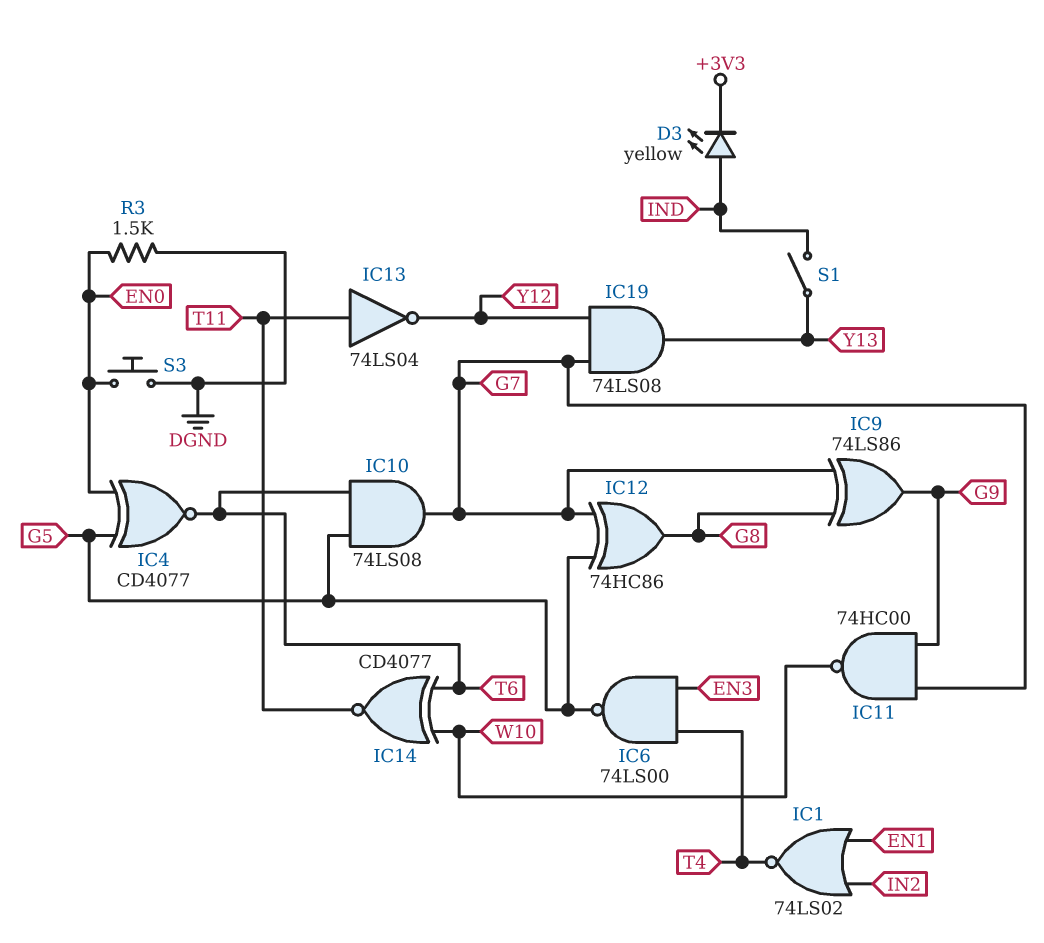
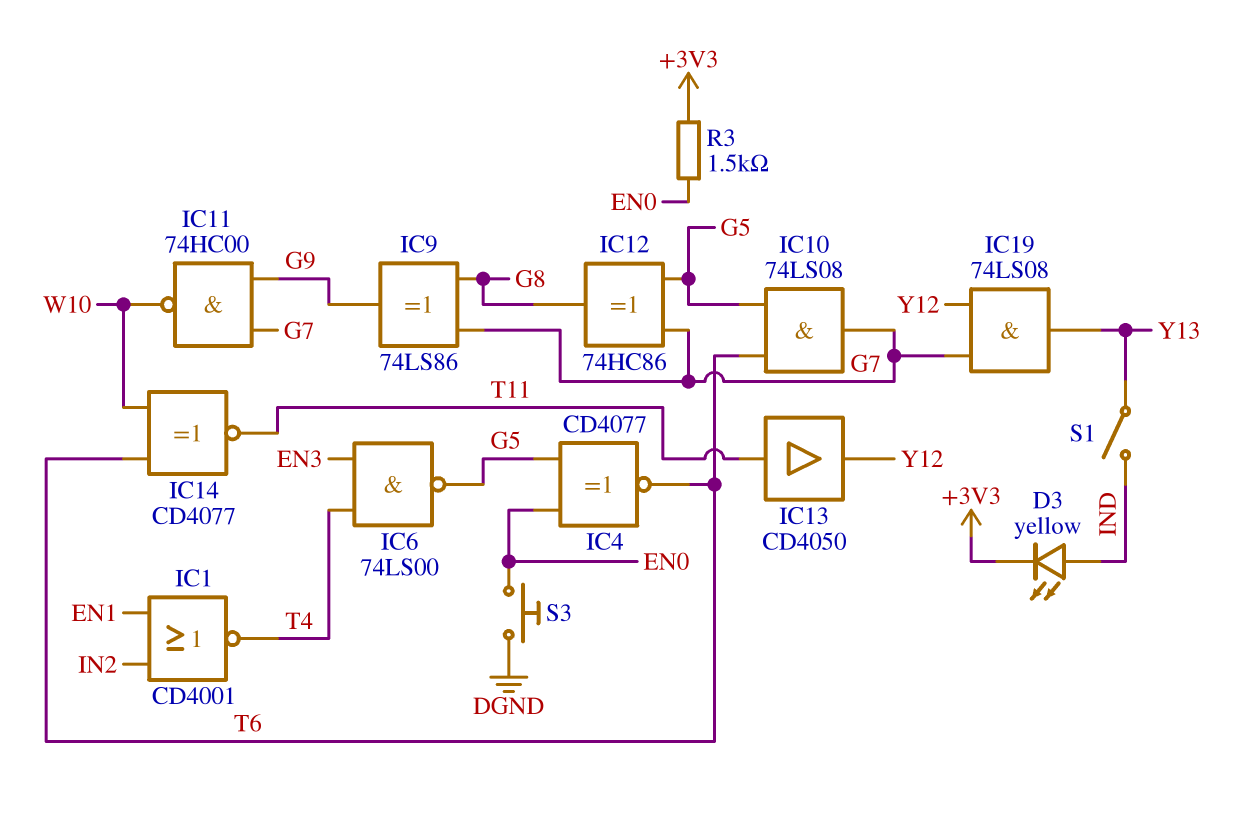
IC1: NOR 74LS02 (in EN1, in IN2, out T4) -> NOR CD4001 (in EN1, in IN2, out T4)
IC13: NOT 74LS04 (in T11, out Y12) -> buffer CD4050 (in T11, out Y12)
R3: 1.5k (DGND, EN0) -> 1.5k (+3V3, EN0)

